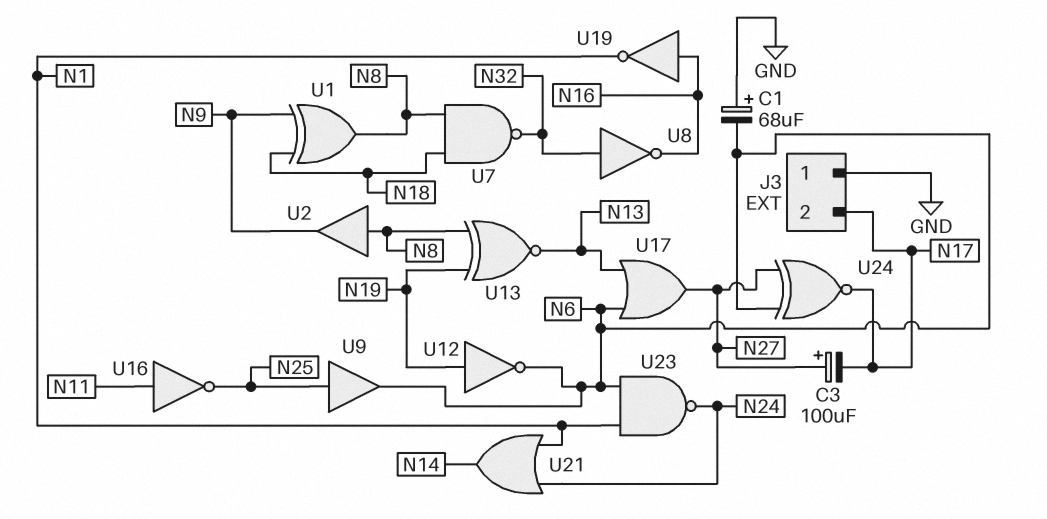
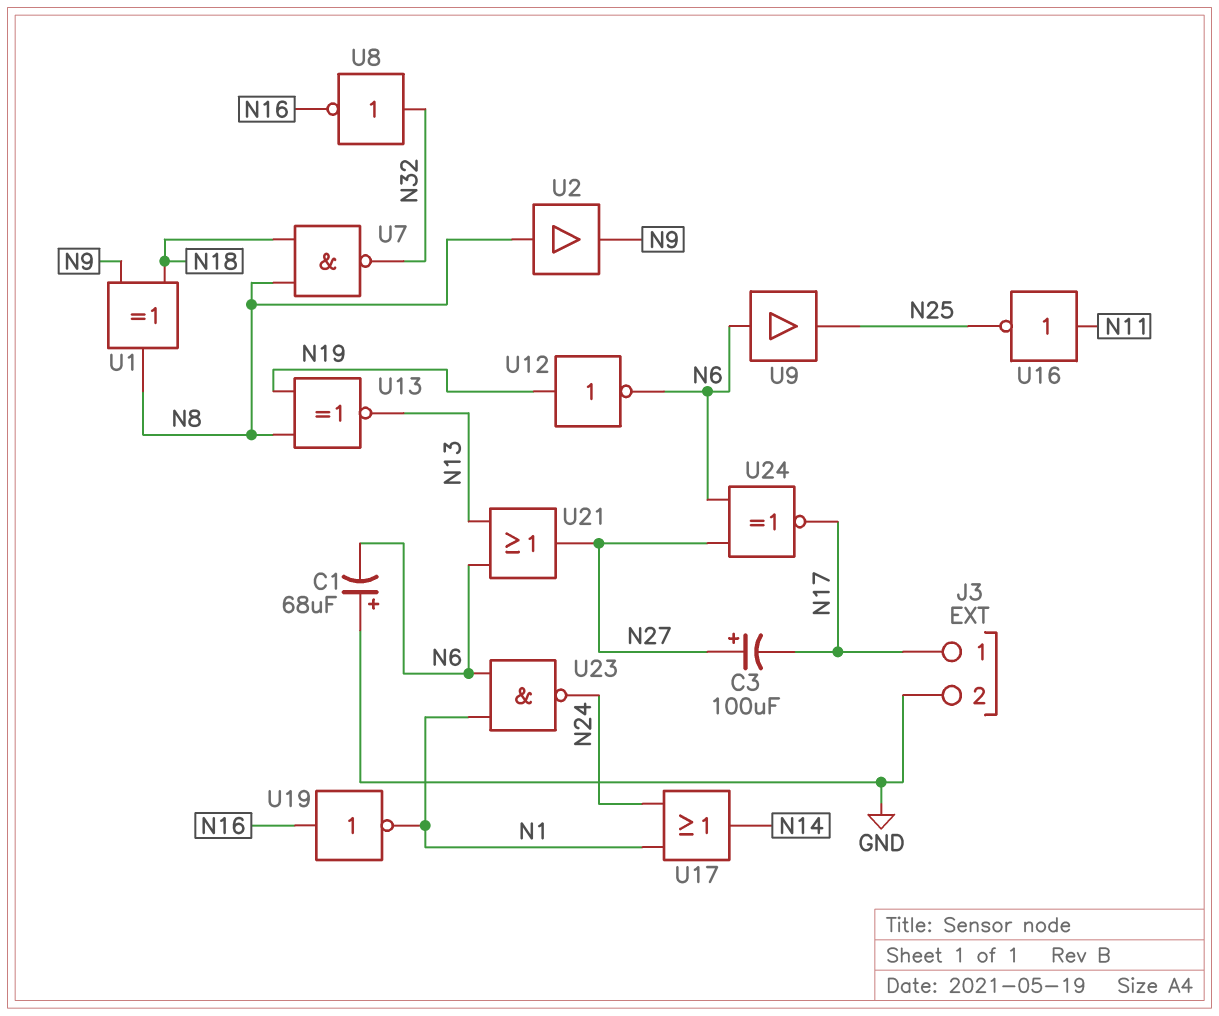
J3 pin 1: GND -> N17
J3 pin 2: N17 -> GND
U9: buffer (in N25, out N6) -> buffer (in N6, out N25)
U17: OR (in N6, in N13, out N27) -> OR (in N1, in N24, out N14)
U21: OR (in N1, in N24, out N14) -> OR (in N6, in N13, out N27)

